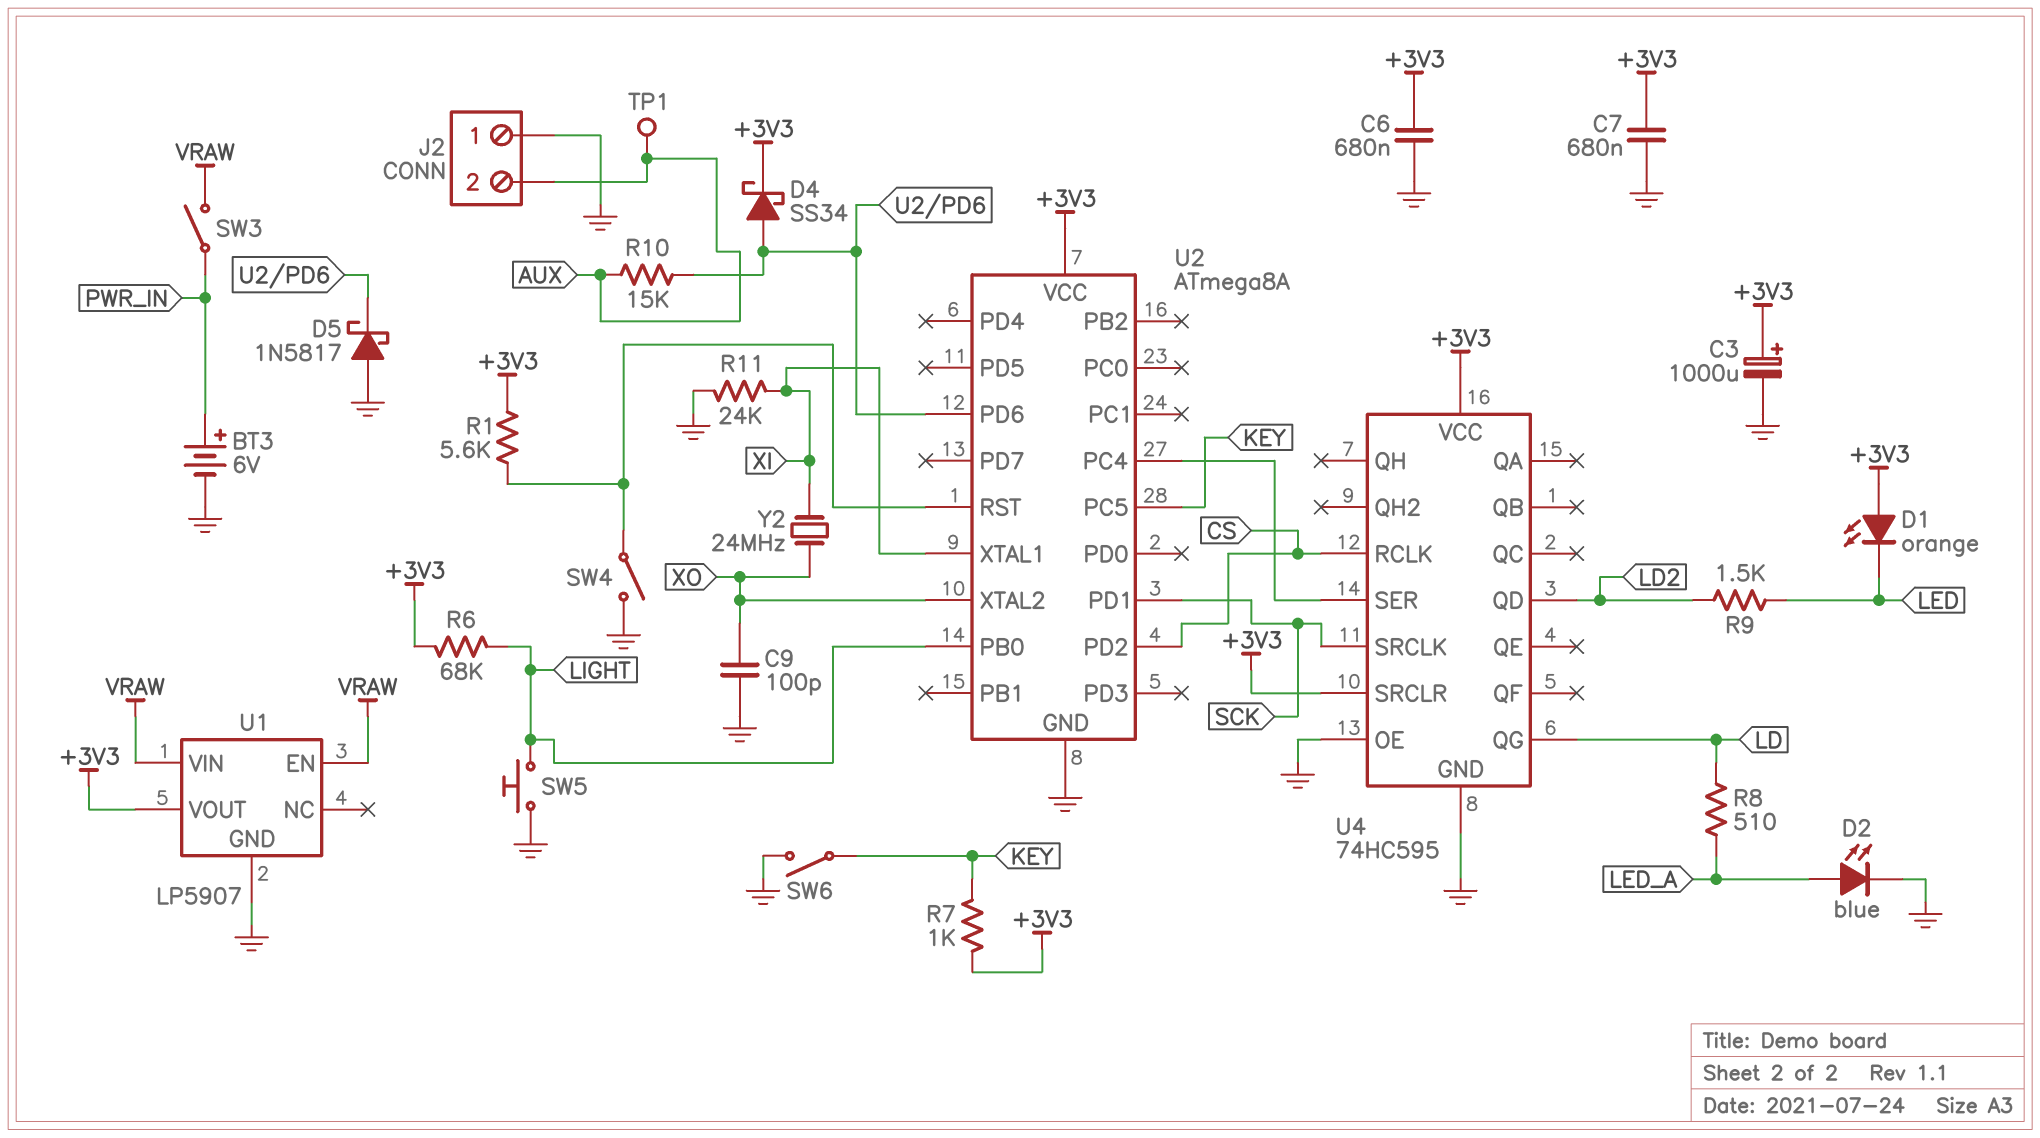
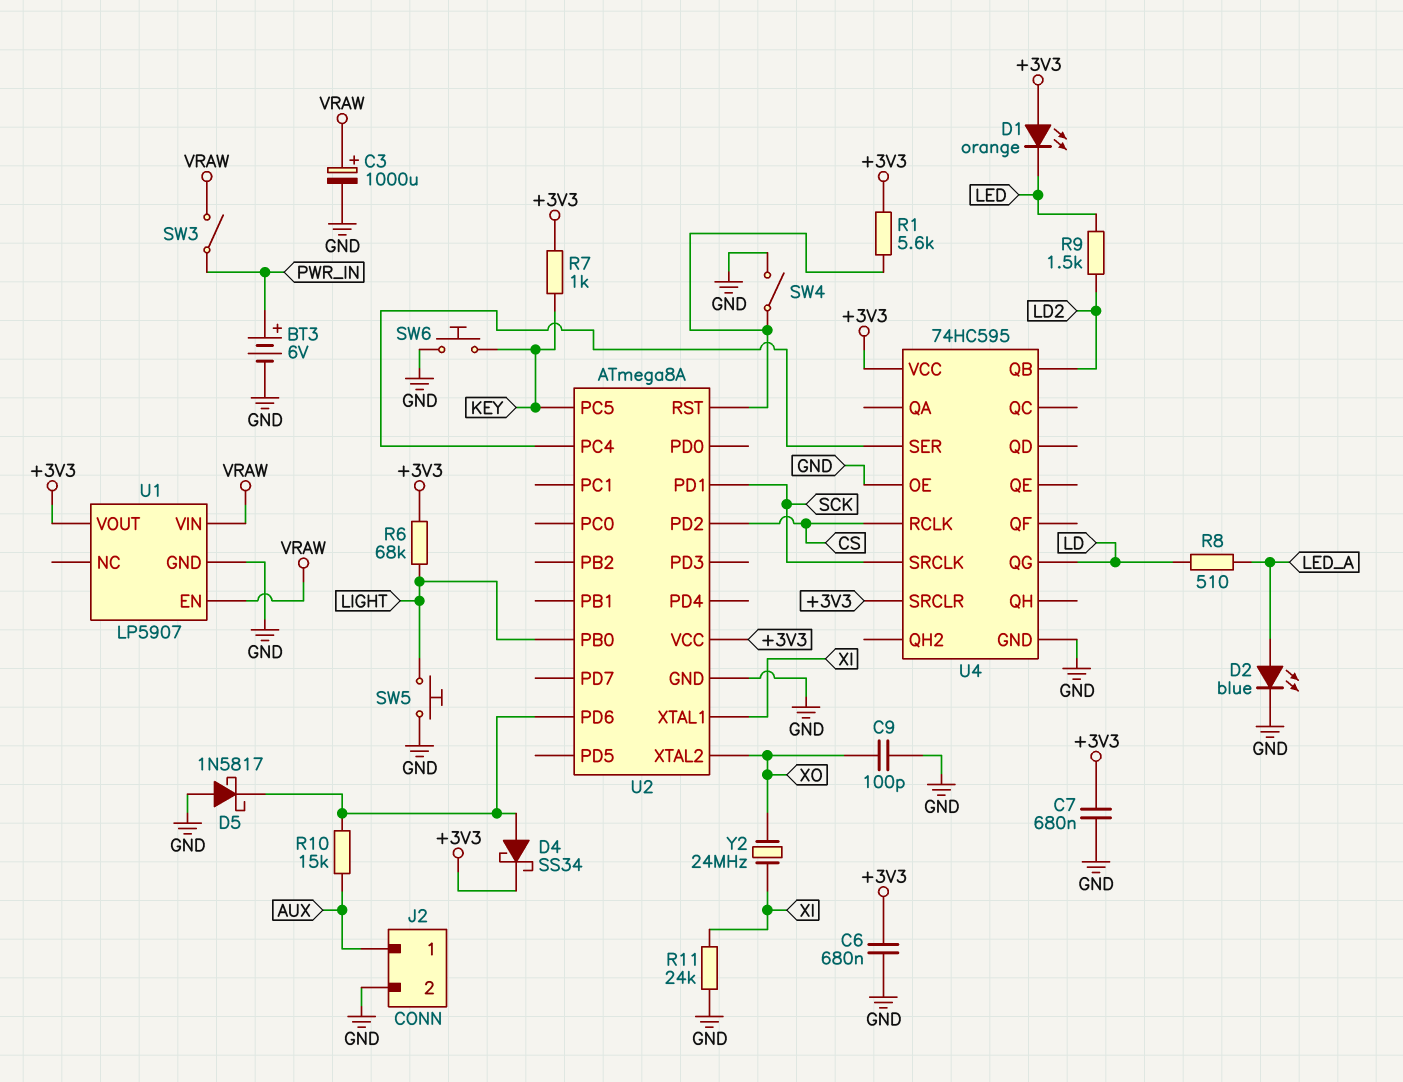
C3: 1000uF (plus +3V3, minus GND) -> 1000uF (plus VRAW, minus GND)
J2 pin 1: GND -> AUX
J2 pin 2: AUX -> GND
SW6: switch (GND, KEY) -> button (GND, KEY)
TP1: test point (AUX) -> none
U4 pin QB: none -> LD2
U4 pin QD: LD2 -> none

